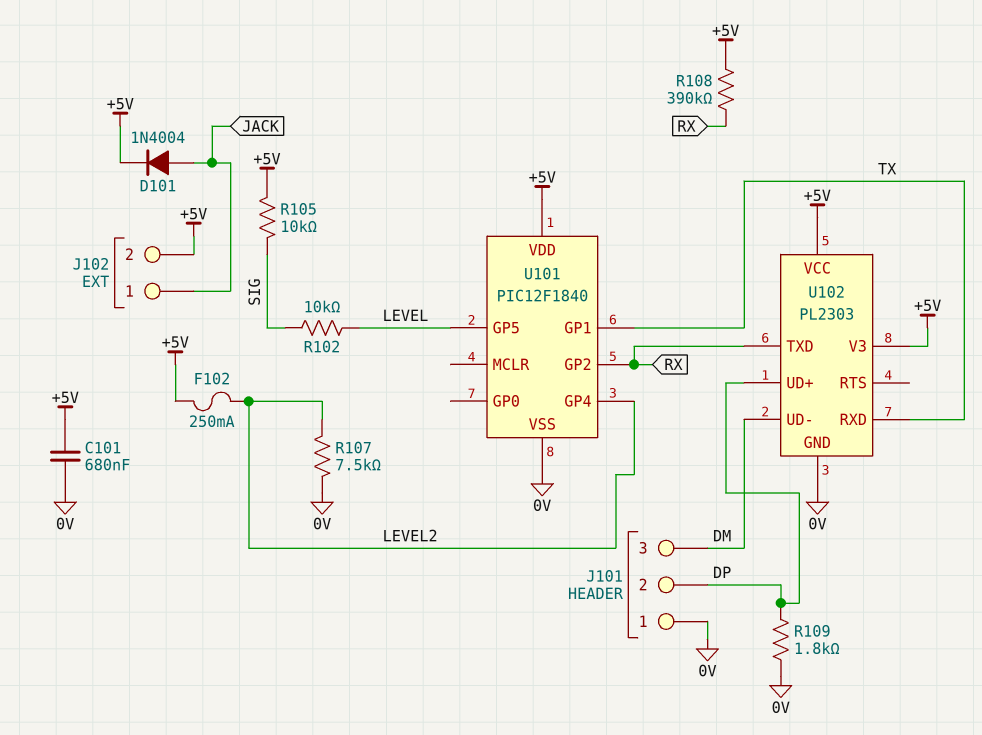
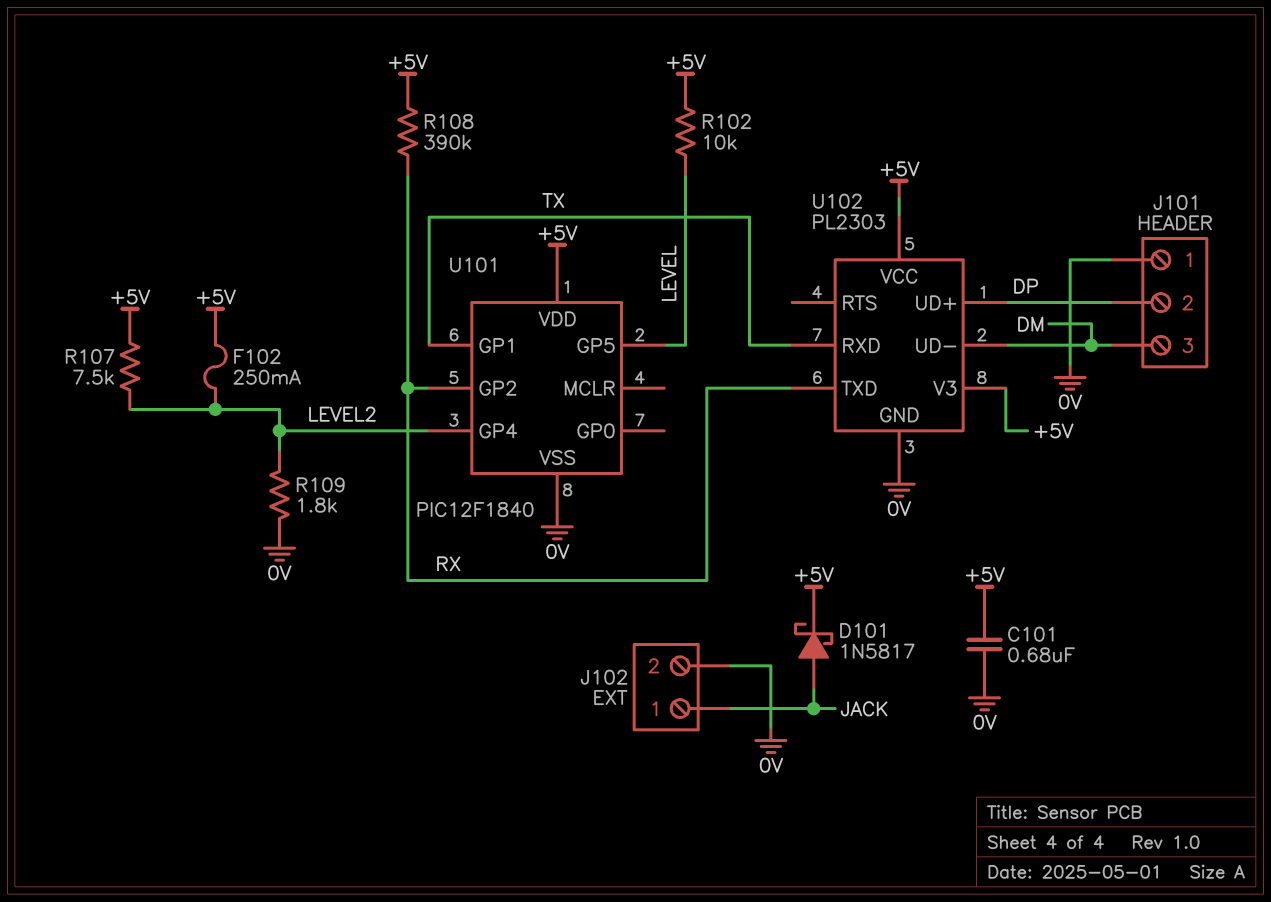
D101: diode 1N4004 (A JACK, K +5V) -> schottky 1N5817 (A JACK, K +5V)
J102 pin 2: +5V -> 0V
R102: 10k (LEVEL, SIG) -> 10k (+5V, LEVEL)
R105: 10k (+5V, SIG) -> none
R107: 7.5k (0V, LEVEL2) -> 7.5k (+5V, LEVEL2)
R109: 1.8k (0V, DP) -> 1.8k (0V, LEVEL2)

